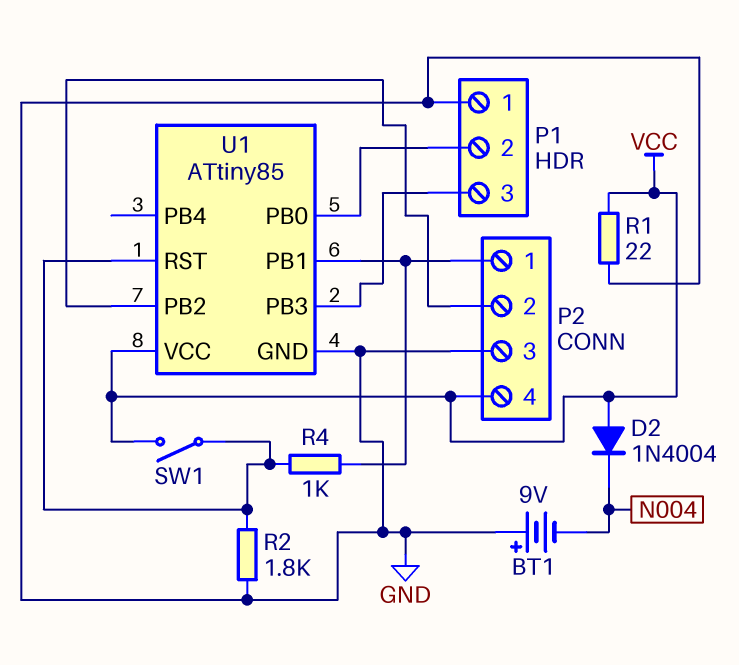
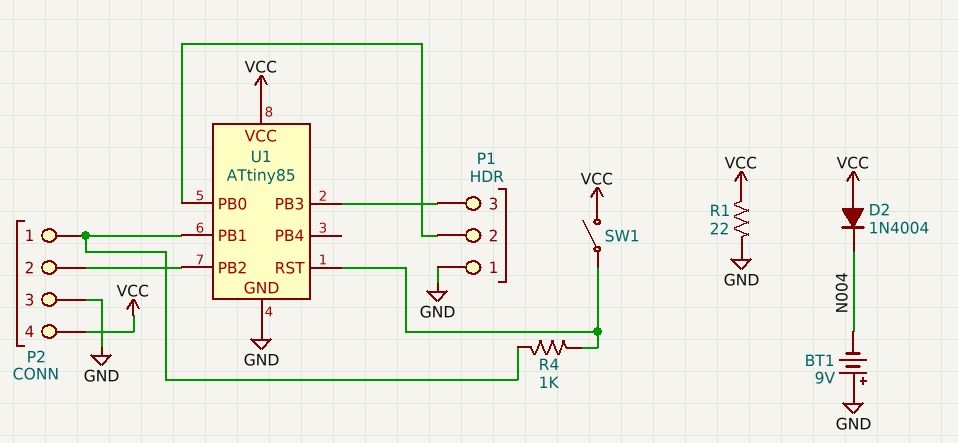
R2: 1.8k (GND, U1/RST) -> none

